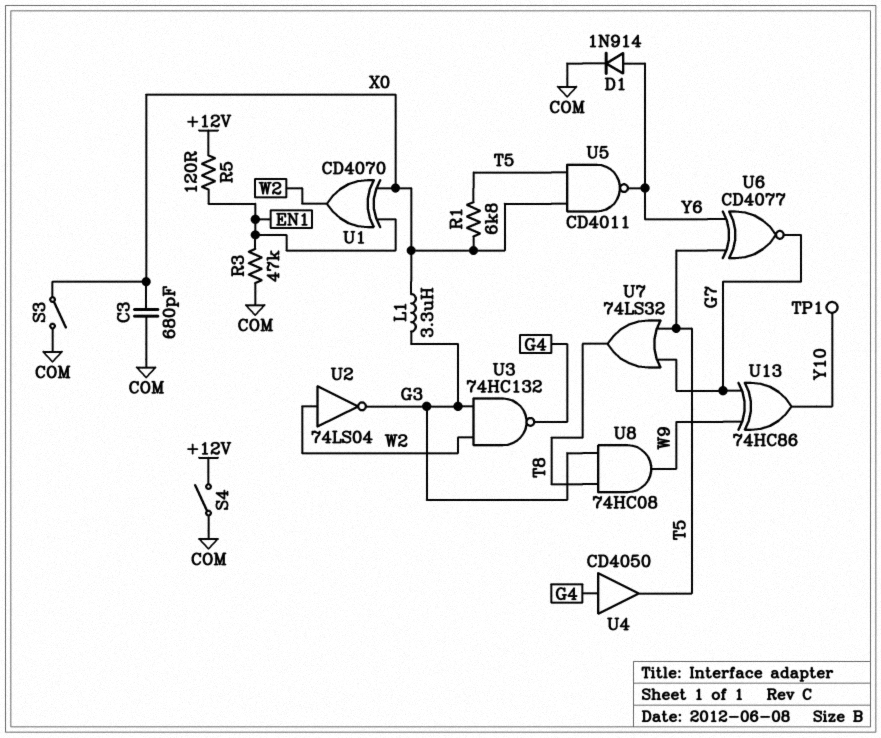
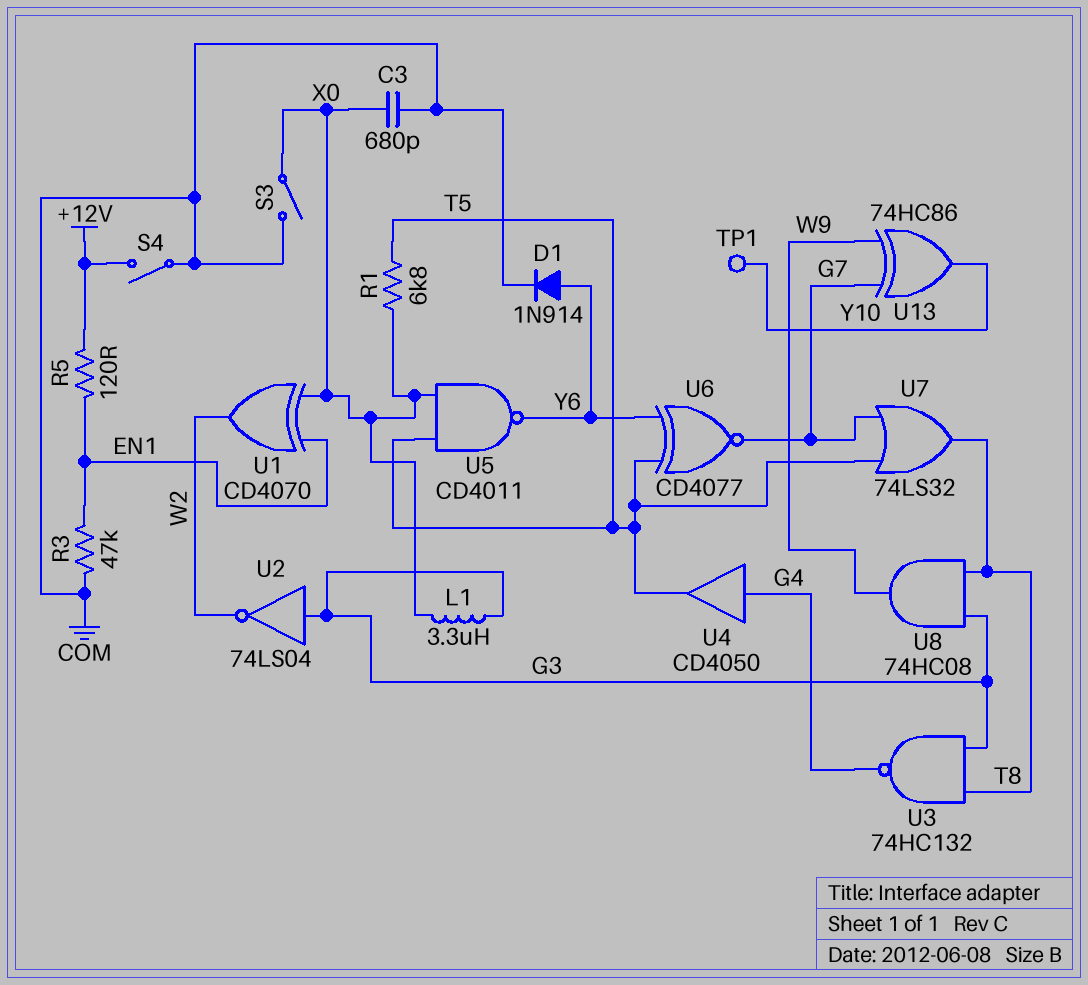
U2: NOT 74LS04 (in W2, out G3) -> NOT 74LS04 (in G3, out W2)
U3: NAND 74HC132 (in G3, in W2, out G4) -> NAND 74HC132 (in G3, in T8, out G4)

